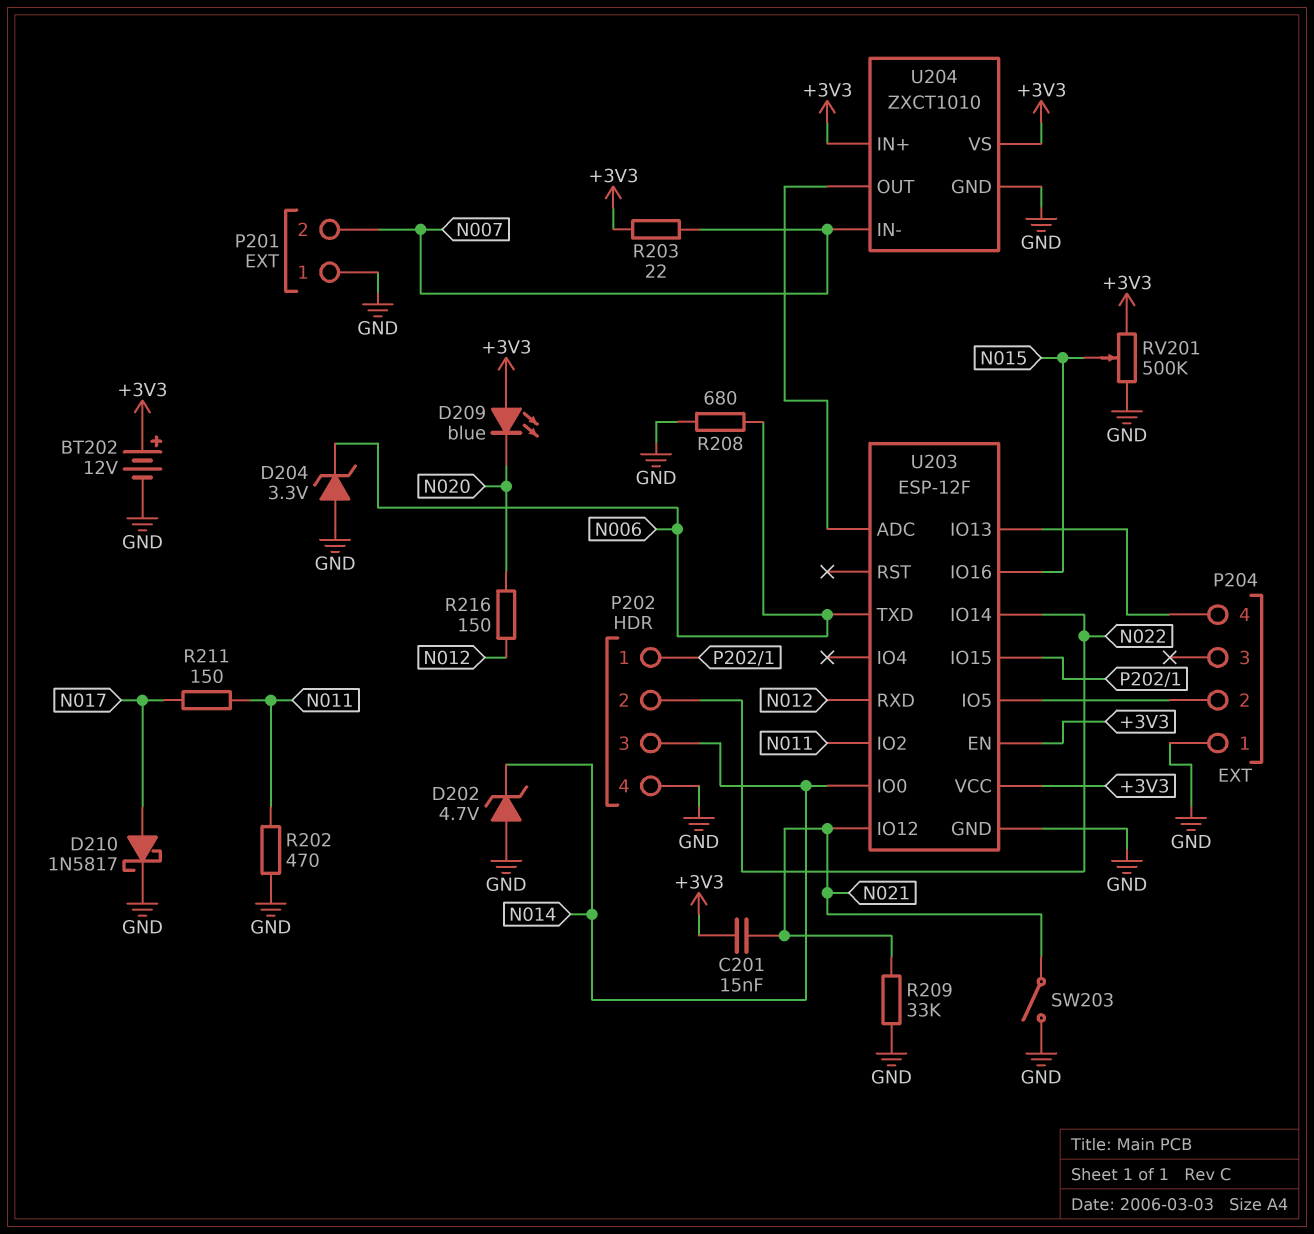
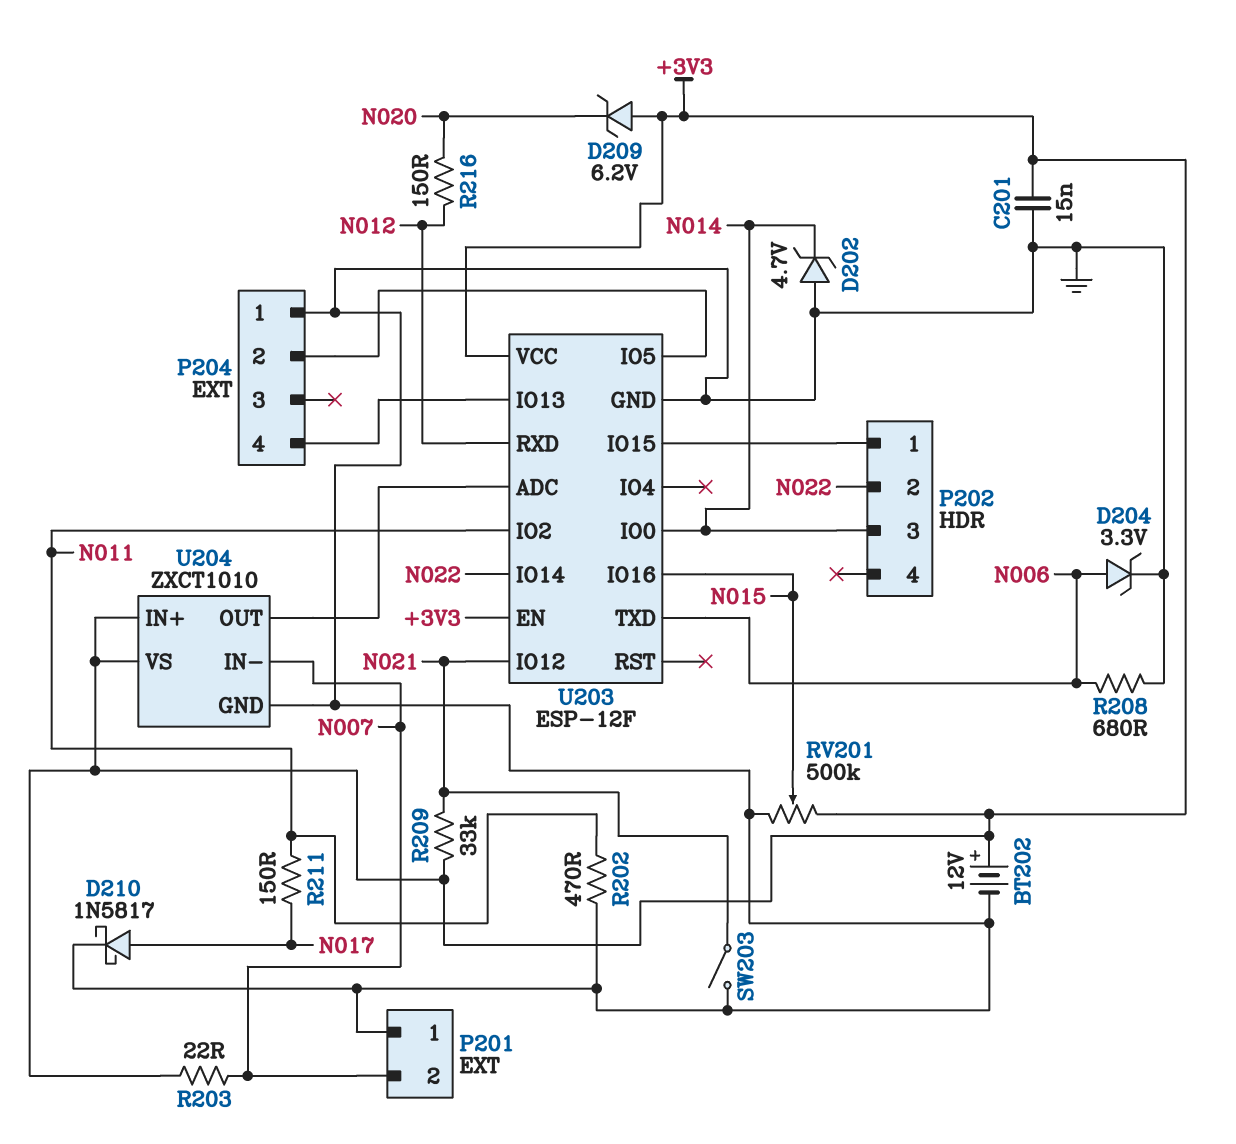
C201: 15nF (+3V3, N021) -> 15nF (+3V3, GND)
D204: zener 3.3V (A GND, K N006) -> zener 3.3V (A N006, K GND)
D209: LED blue (A +3V3, K N020) -> zener 6.2V (A +3V3, K N020)
P202 pin 4: GND -> none
R209: 33k (GND, N021) -> 33k (+3V3, N021)

